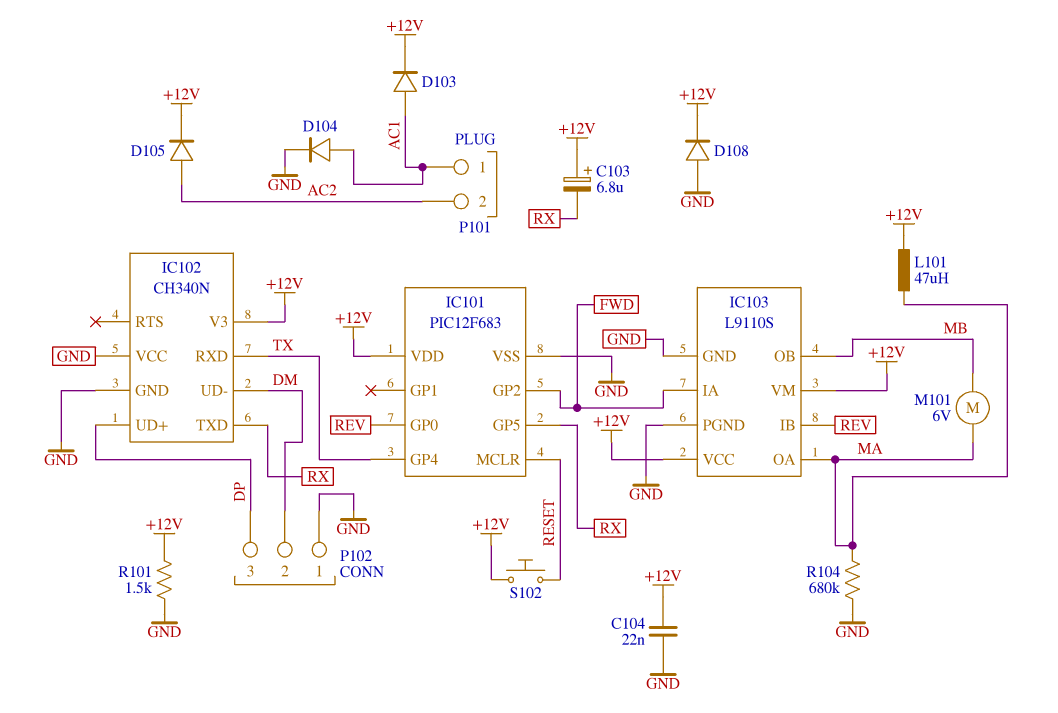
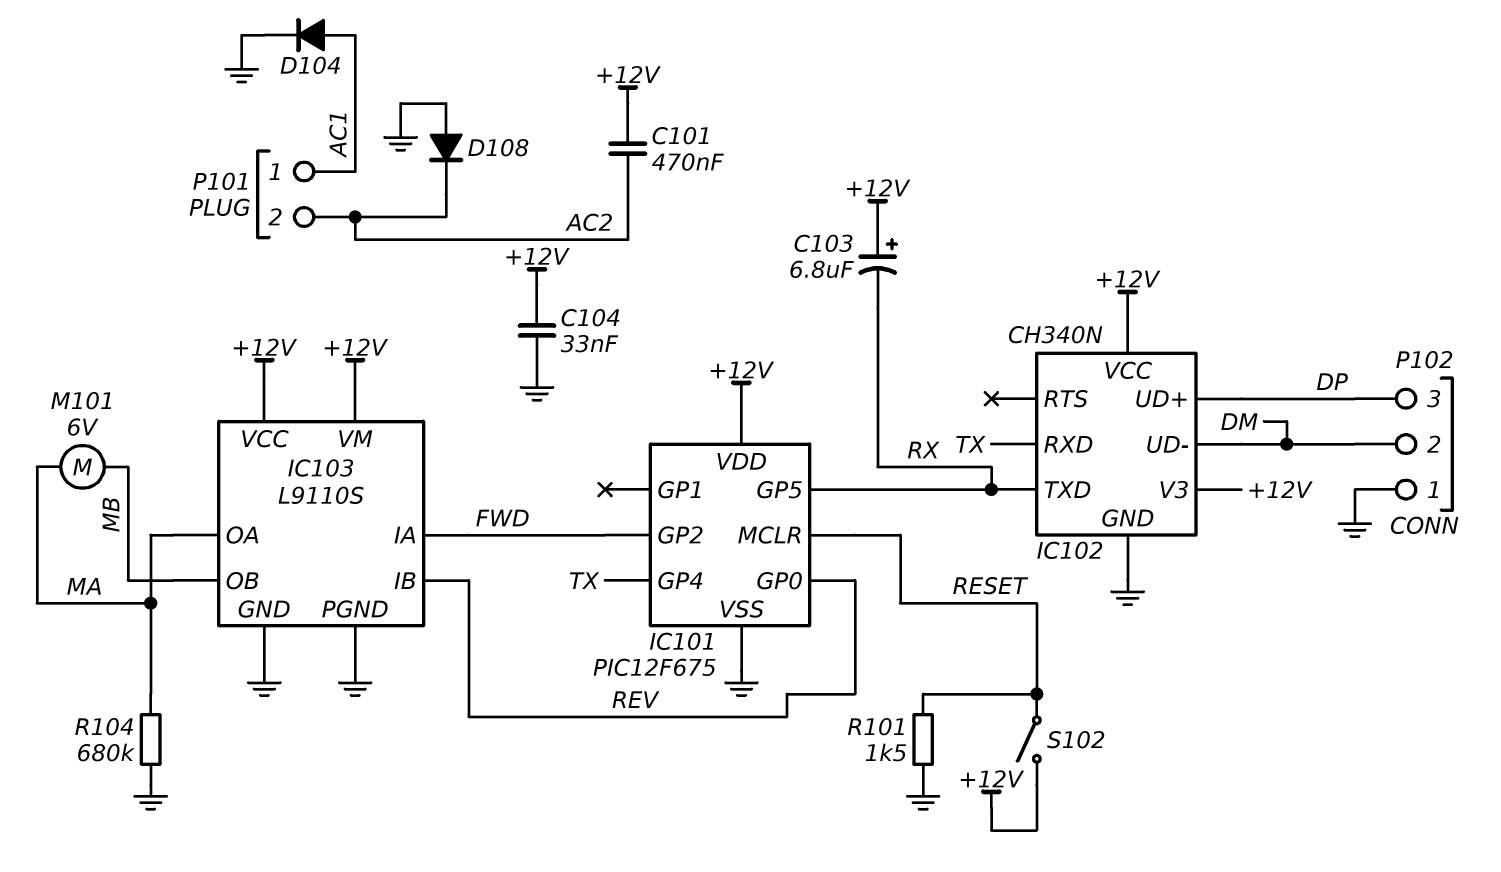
C101: none -> 470nF (+12V, AC2)
C104: 22nF (+12V, GND) -> 33nF (+12V, GND)
D103: diode (A AC1, K +12V) -> none
D105: diode (A AC2, K +12V) -> none
D108: diode (A GND, K +12V) -> diode (A GND, K AC2)
IC101: PIC12F683 -> PIC12F675
IC102 pin VCC: GND -> +12V
L101: 47uH (+12V, MA) -> none
R101: 1.5k (+12V, GND) -> 1.5k (GND, RESET)
S102: button (+12V, RESET) -> switch (+12V, RESET)

